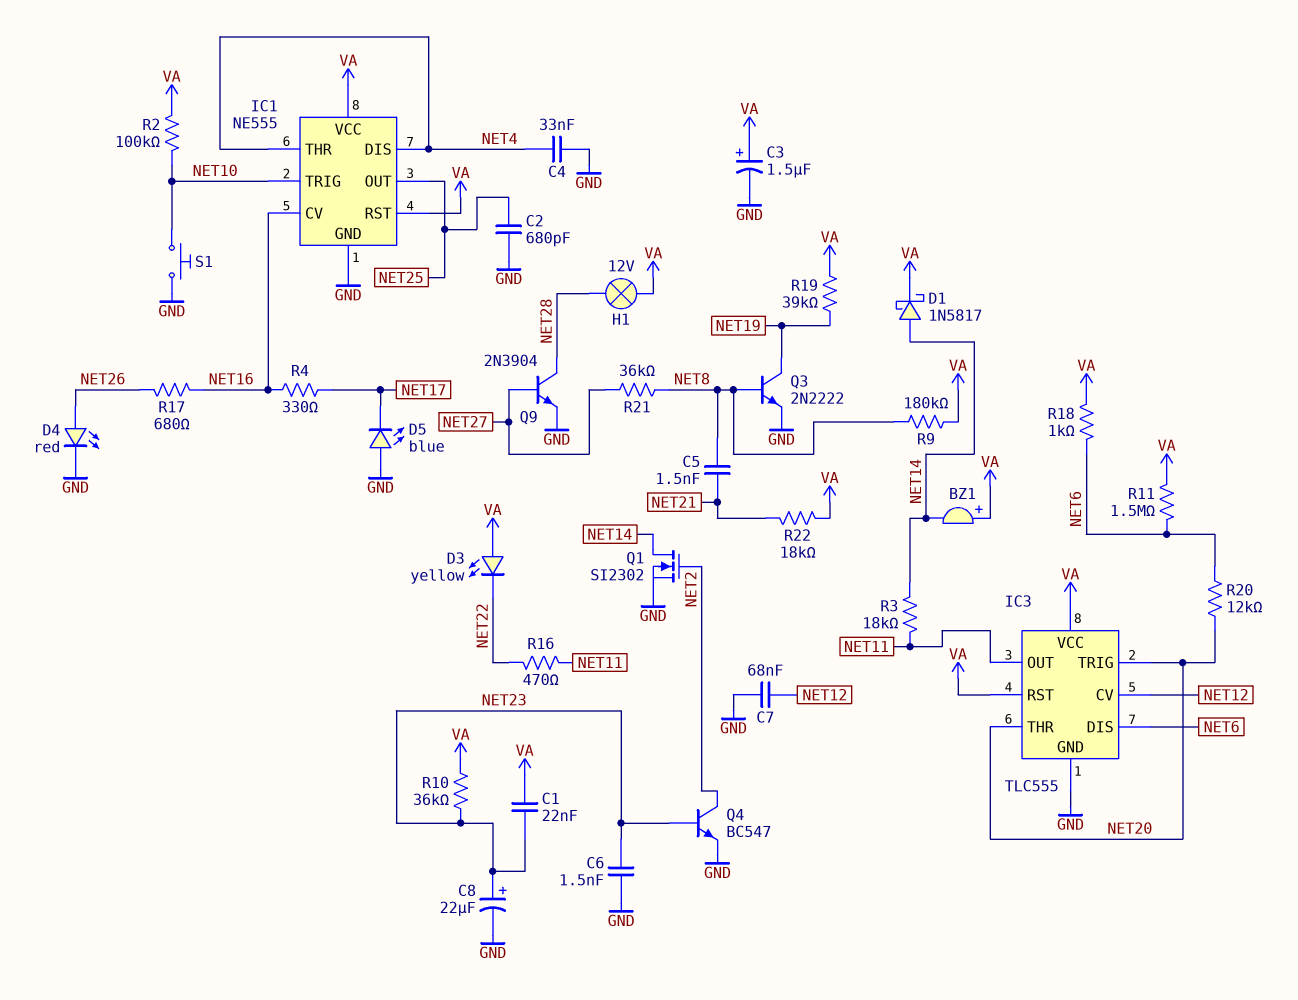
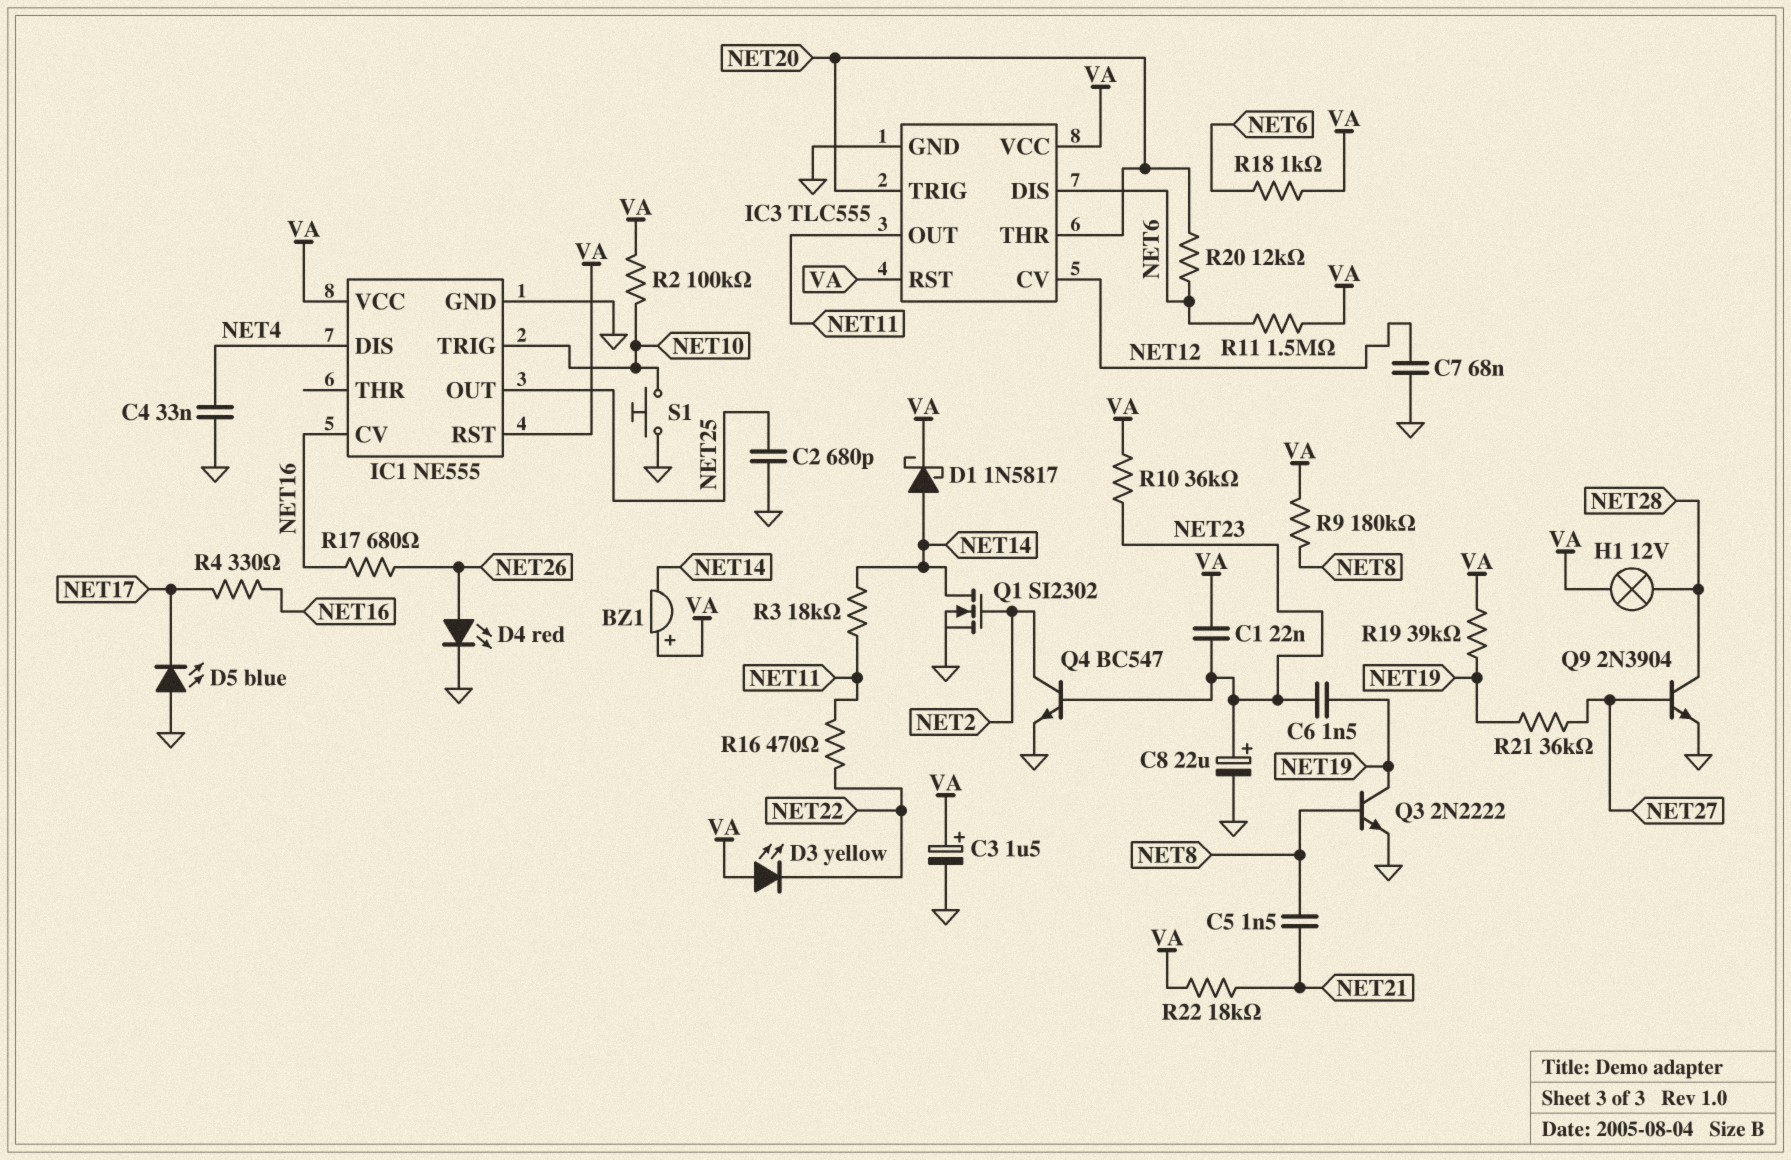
C6: 1.5nF (GND, NET23) -> 1.5nF (NET19, NET23)
IC1 pin THR: NET4 -> none
R21: 36k (NET8, NET27) -> 36k (NET19, NET27)

